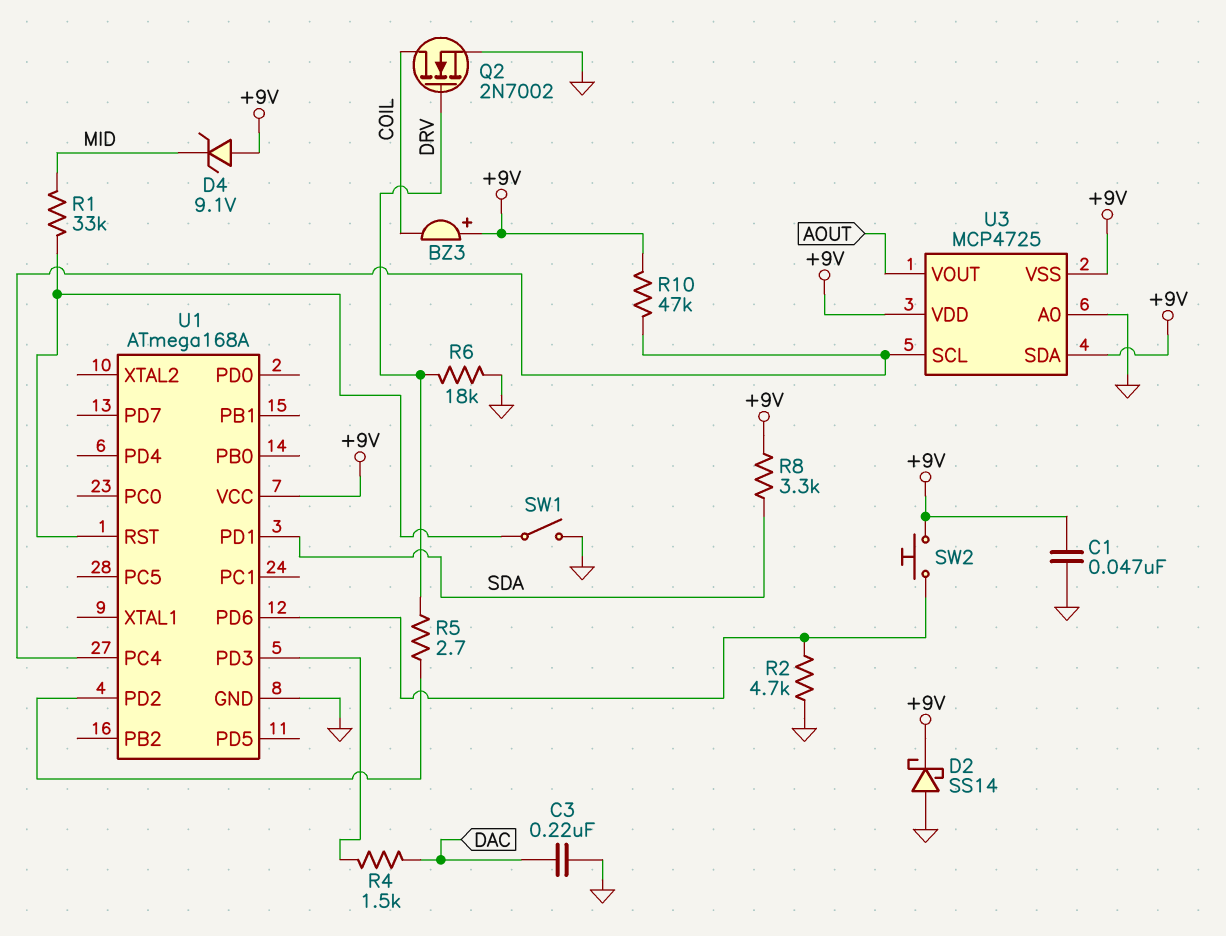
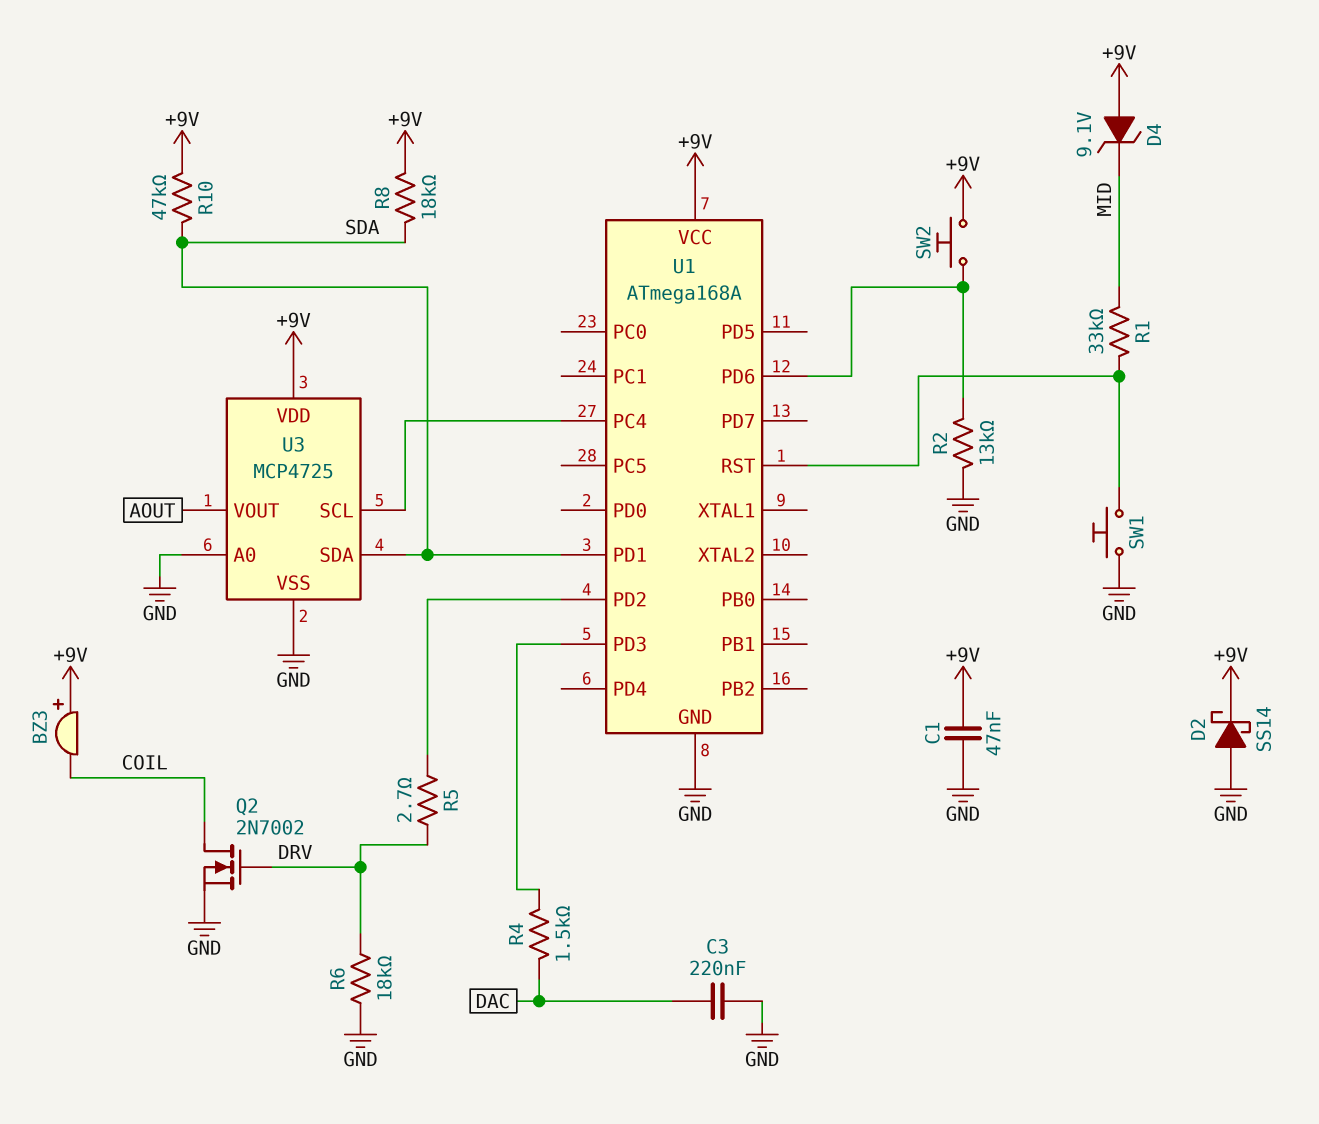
R2: 4.7k (GND, U1/PD6) -> 13k (GND, U1/PD6)
R8: 3.3k (+9V, SDA) -> 18k (+9V, SDA)
R10: 47k (+9V, U1/PC4) -> 47k (+9V, SDA)
SW1: switch (GND, U1/RST) -> button (GND, U1/RST)
U3 pin SDA: +9V -> SDA
U3 pin VSS: +9V -> GND

